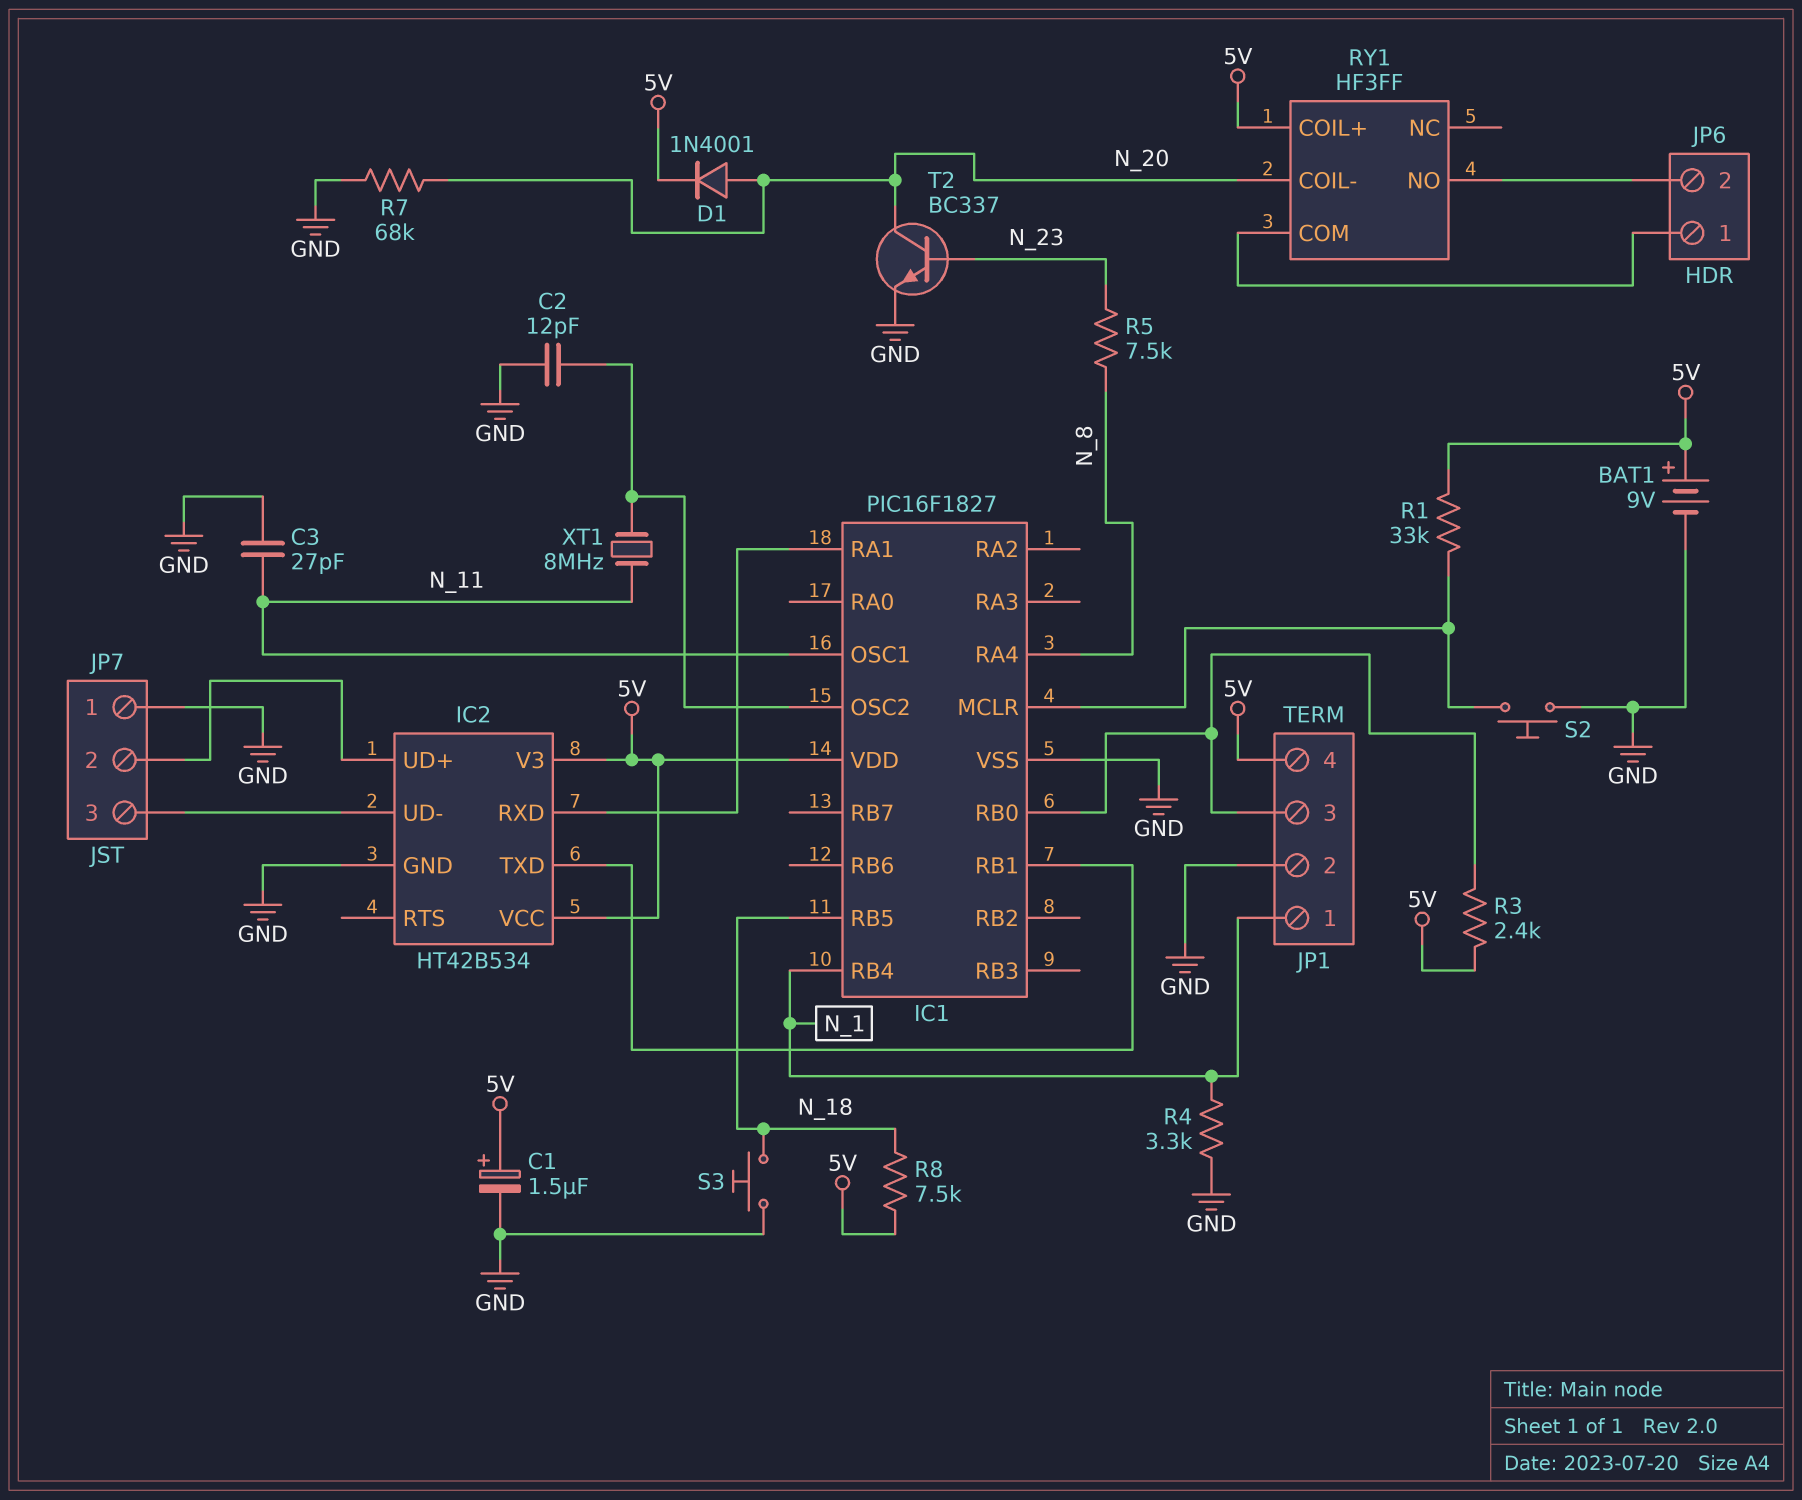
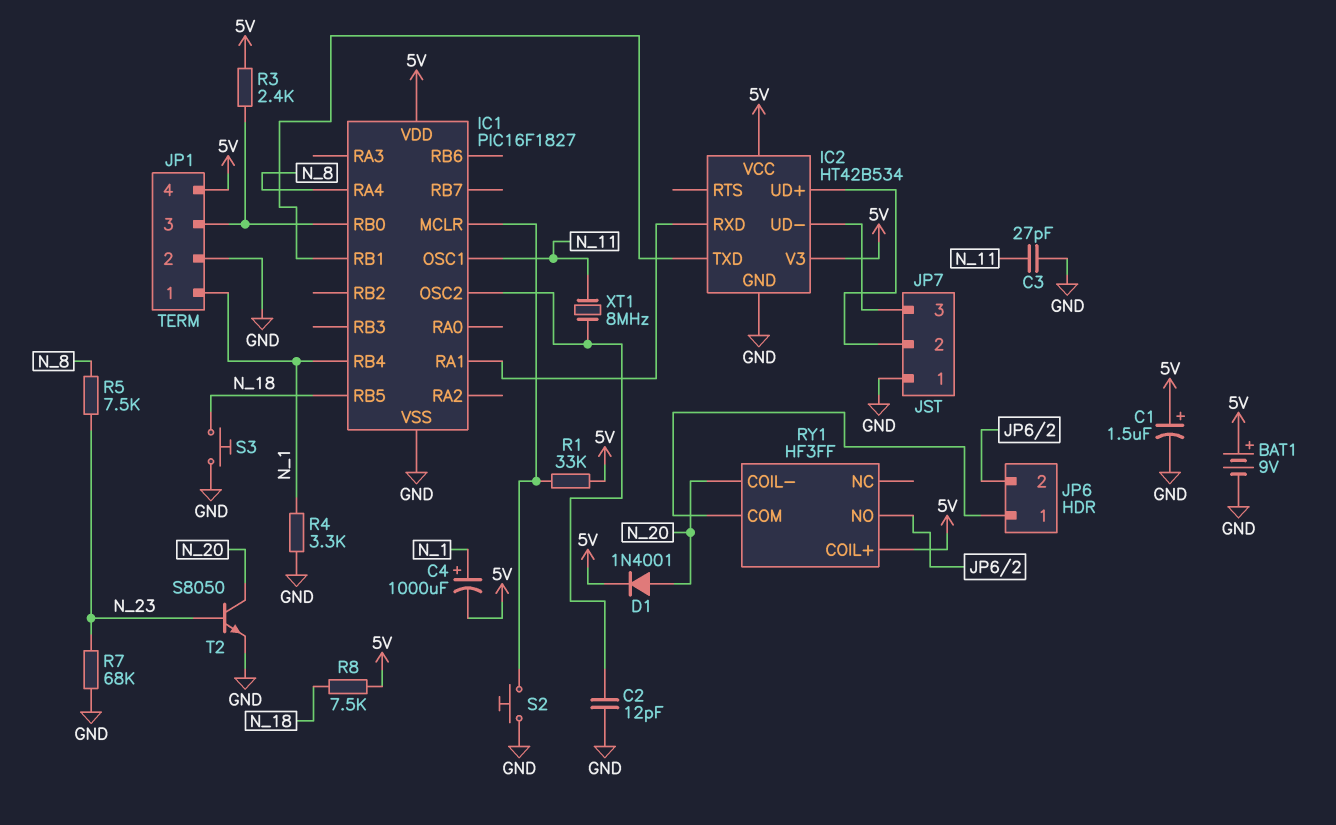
C4: none -> 1000uF (plus N_1, minus 5V)
R7: 68k (GND, N_20) -> 68k (GND, N_23)
T2: NPN BC337 (B N_23, C N_20, E GND) -> NPN S8050 (B N_23, C N_20, E GND)

